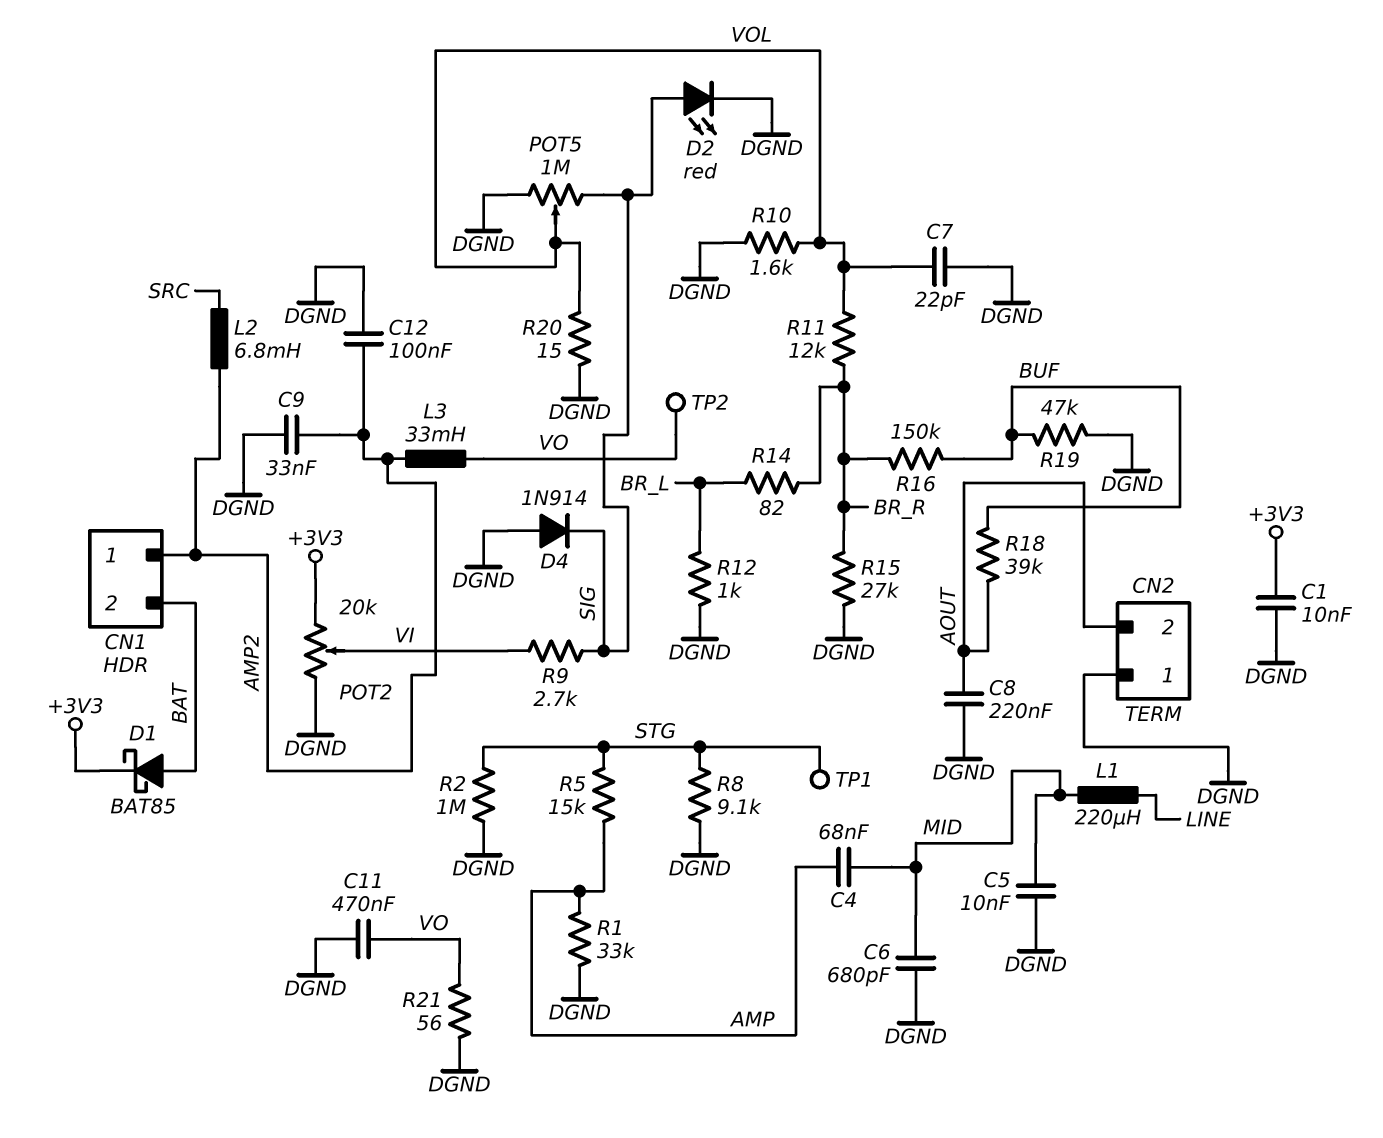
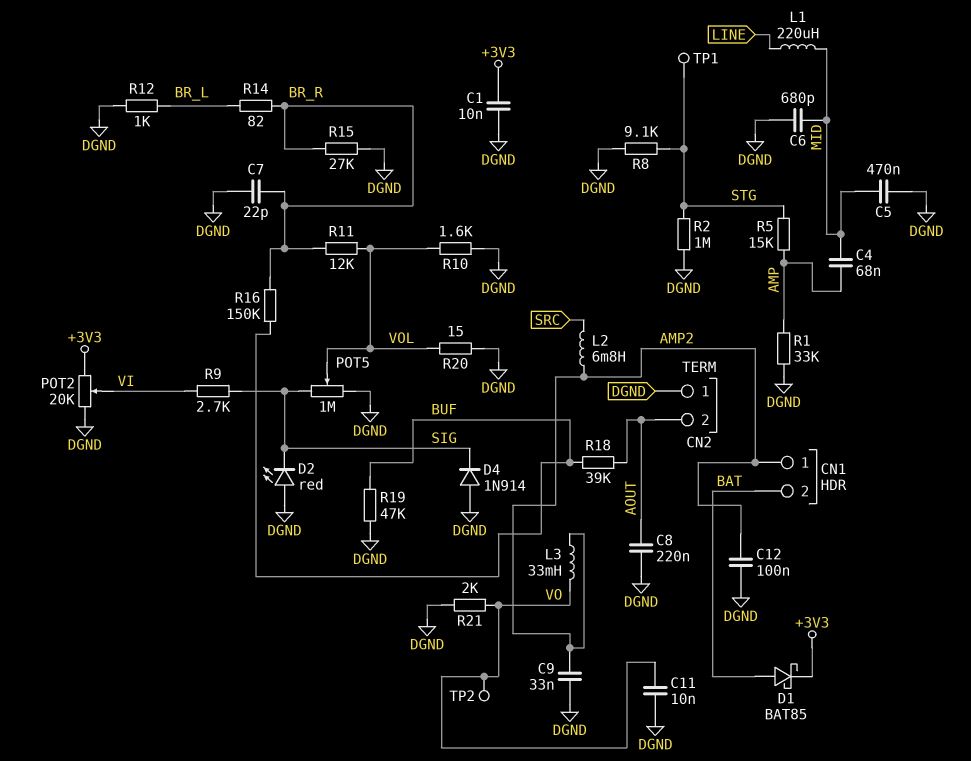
C5: 10nF (DGND, MID) -> 470nF (DGND, MID)
C7: 22pF (DGND, VOL) -> 22pF (BR_R, DGND)
C11: 470nF (DGND, VO) -> 10nF (DGND, VO)
D2: LED red (A SIG, K DGND) -> LED red (A DGND, K SIG)
R21: 56 (DGND, VO) -> 2k (DGND, VO)

